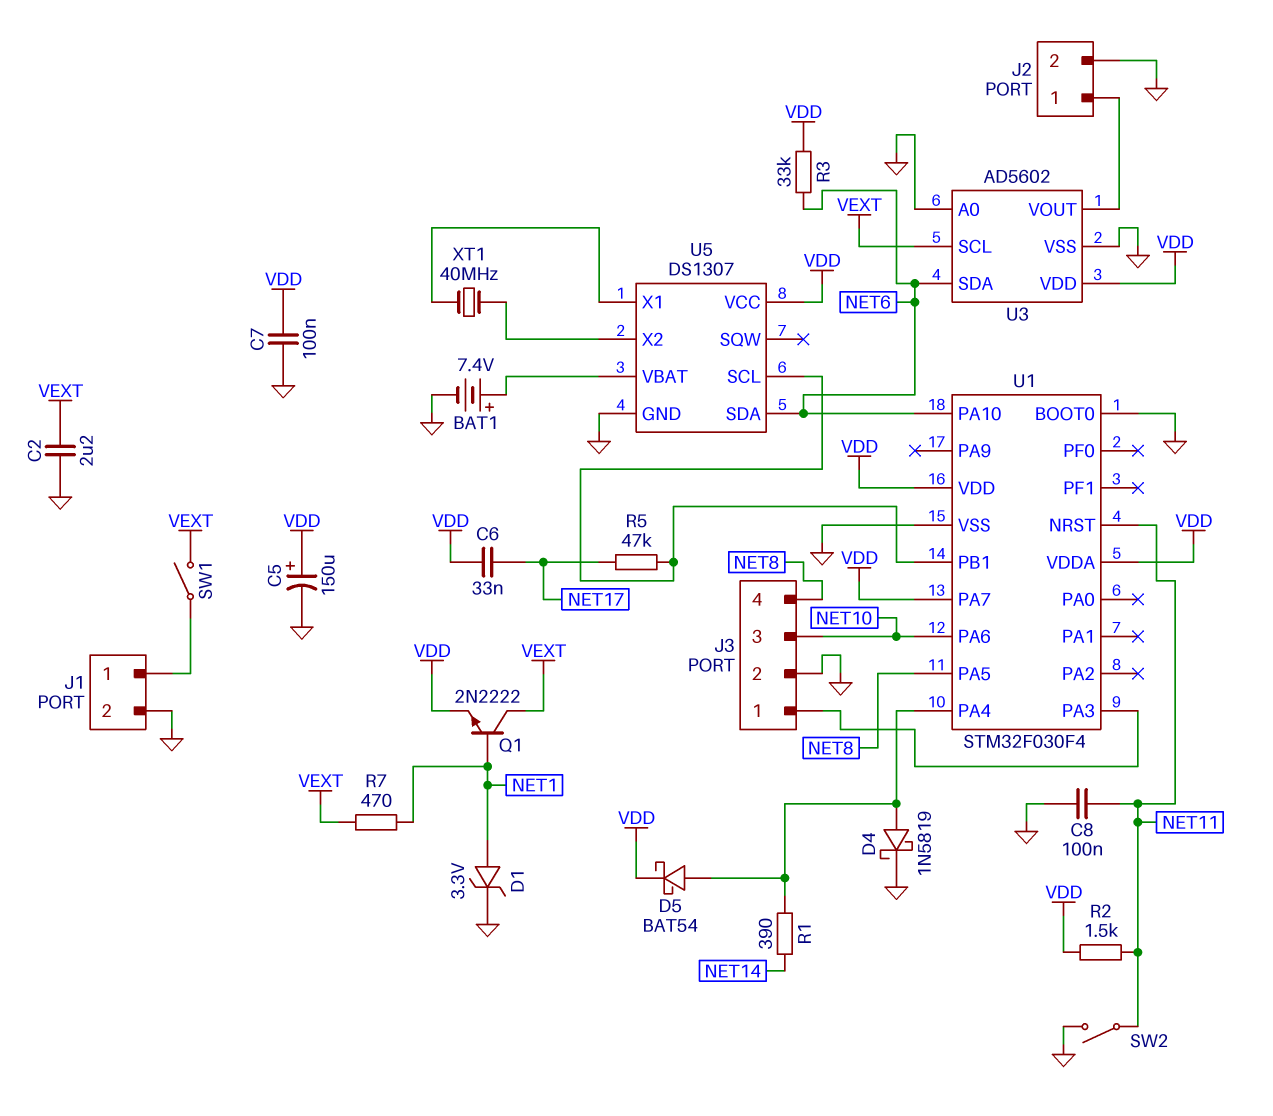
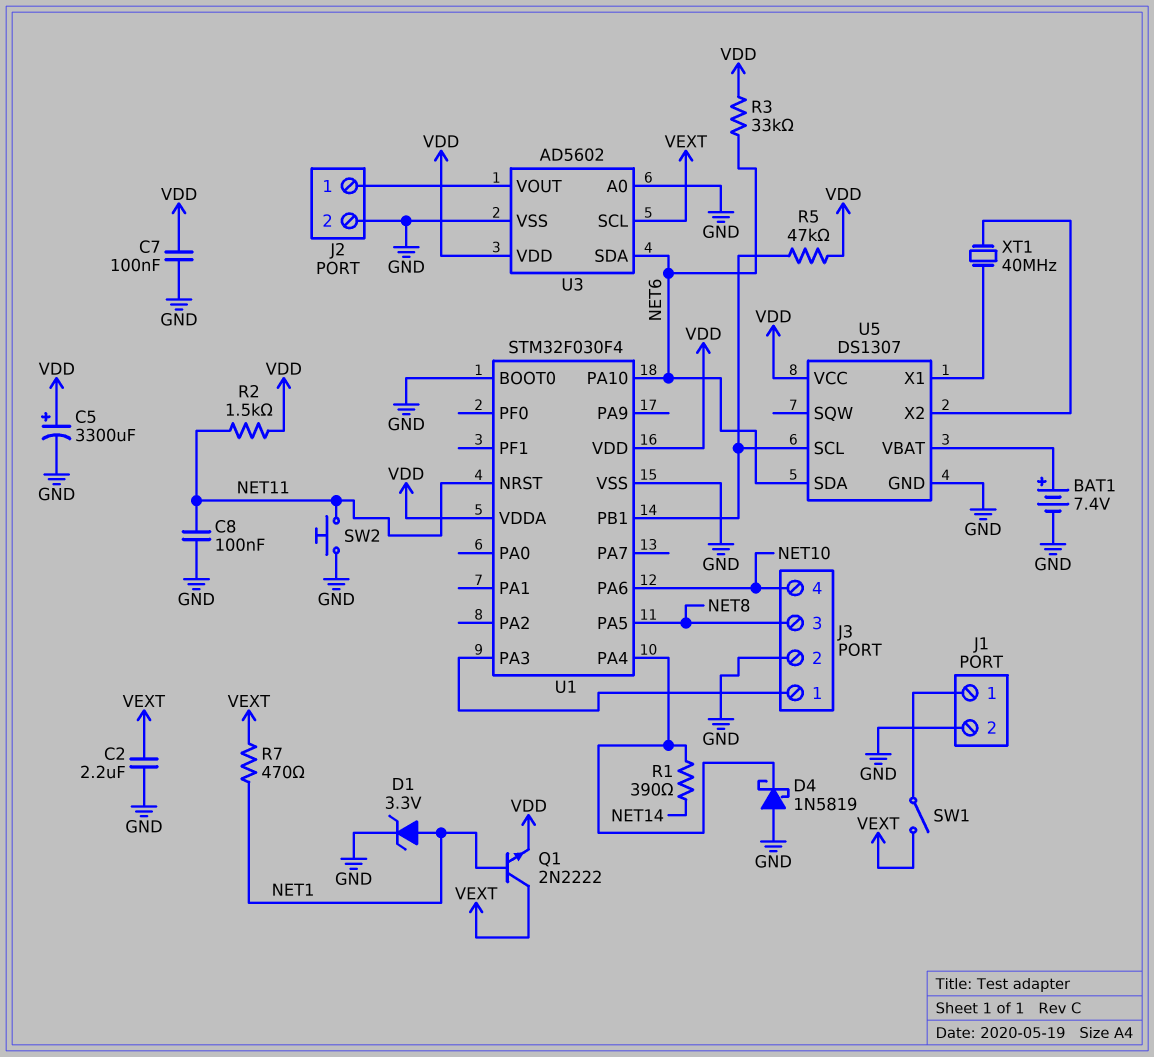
C5: 150uF (plus VDD, minus GND) -> 3300uF (plus VDD, minus GND)
C6: 33nF (NET17, VDD) -> none
D4: schottky 1N5819 (A U1/PA4, K GND) -> schottky 1N5819 (A GND, K U1/PA4)
D5: schottky BAT54 (A U1/PA4, K VDD) -> none
J3 pin 3: NET10 -> NET8
J3 pin 4: NET8 -> NET10
R5: 47k (NET17, U1/PB1) -> 47k (U1/PB1, VDD)
SW2: switch (GND, NET11) -> button (GND, NET11)
U1 pin PA7: VDD -> none

